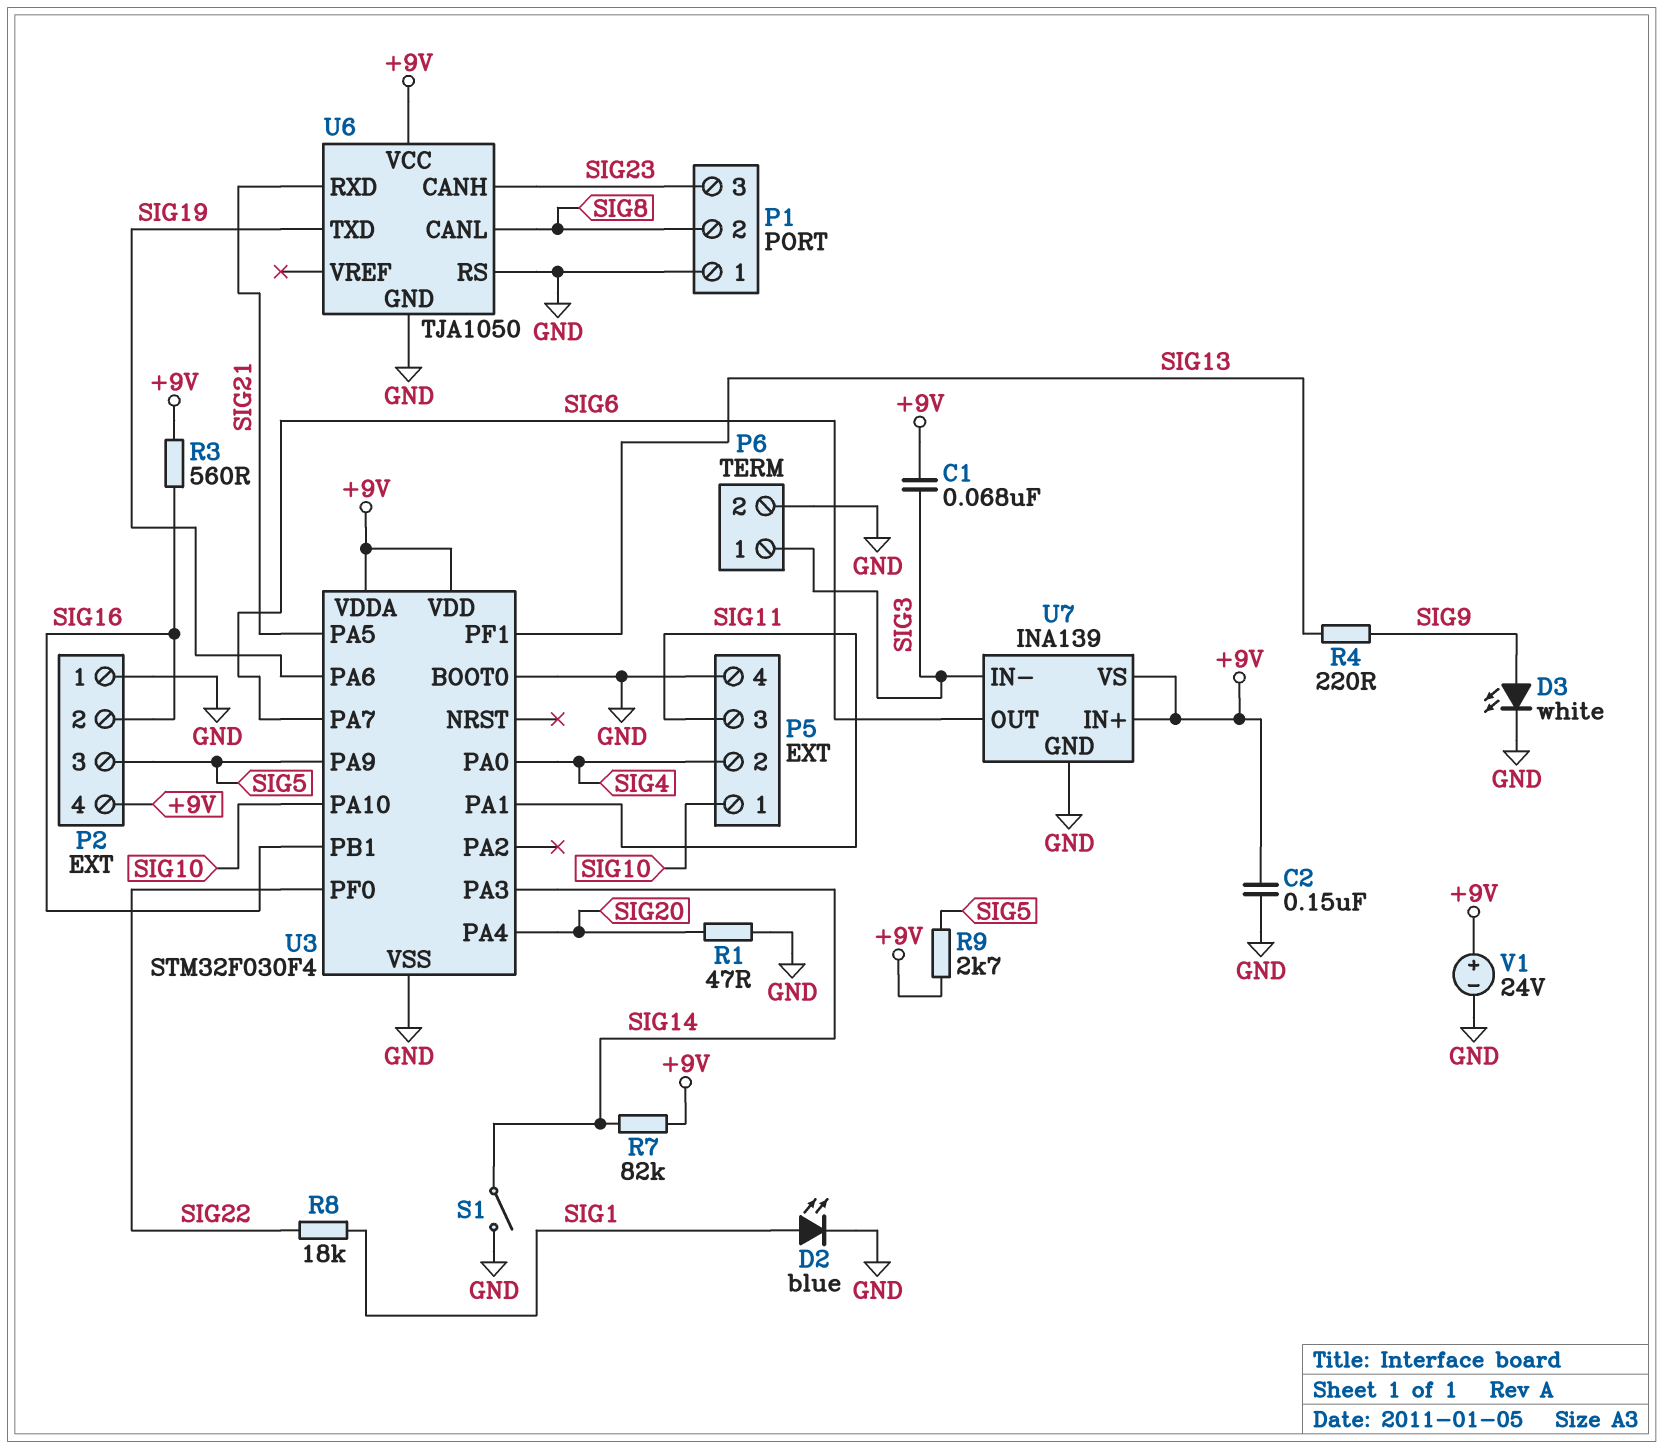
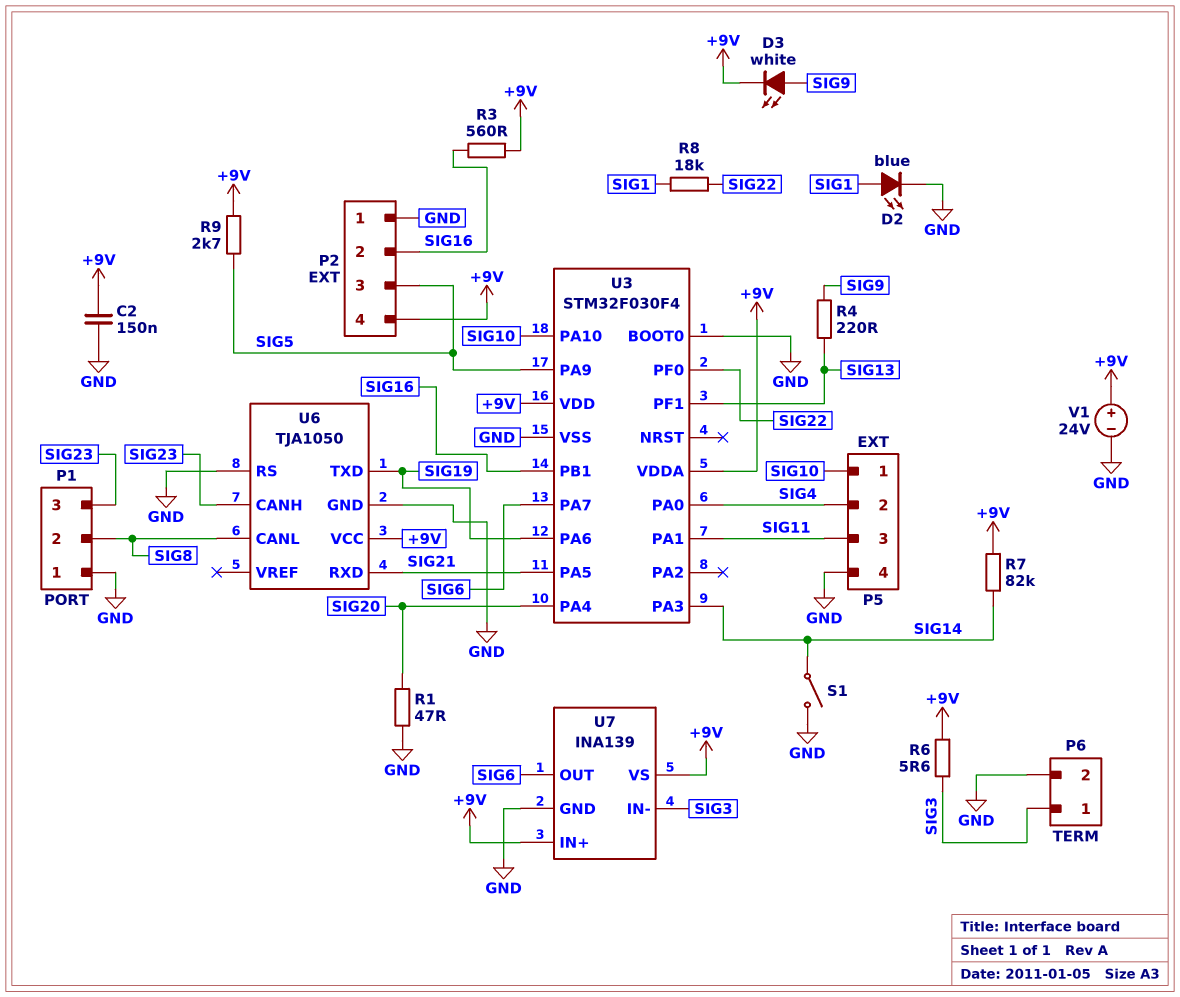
C1: 68nF (+9V, SIG3) -> none
D3: LED white (A SIG9, K GND) -> LED white (A SIG9, K +9V)
R6: none -> 5.6 (+9V, SIG3)

